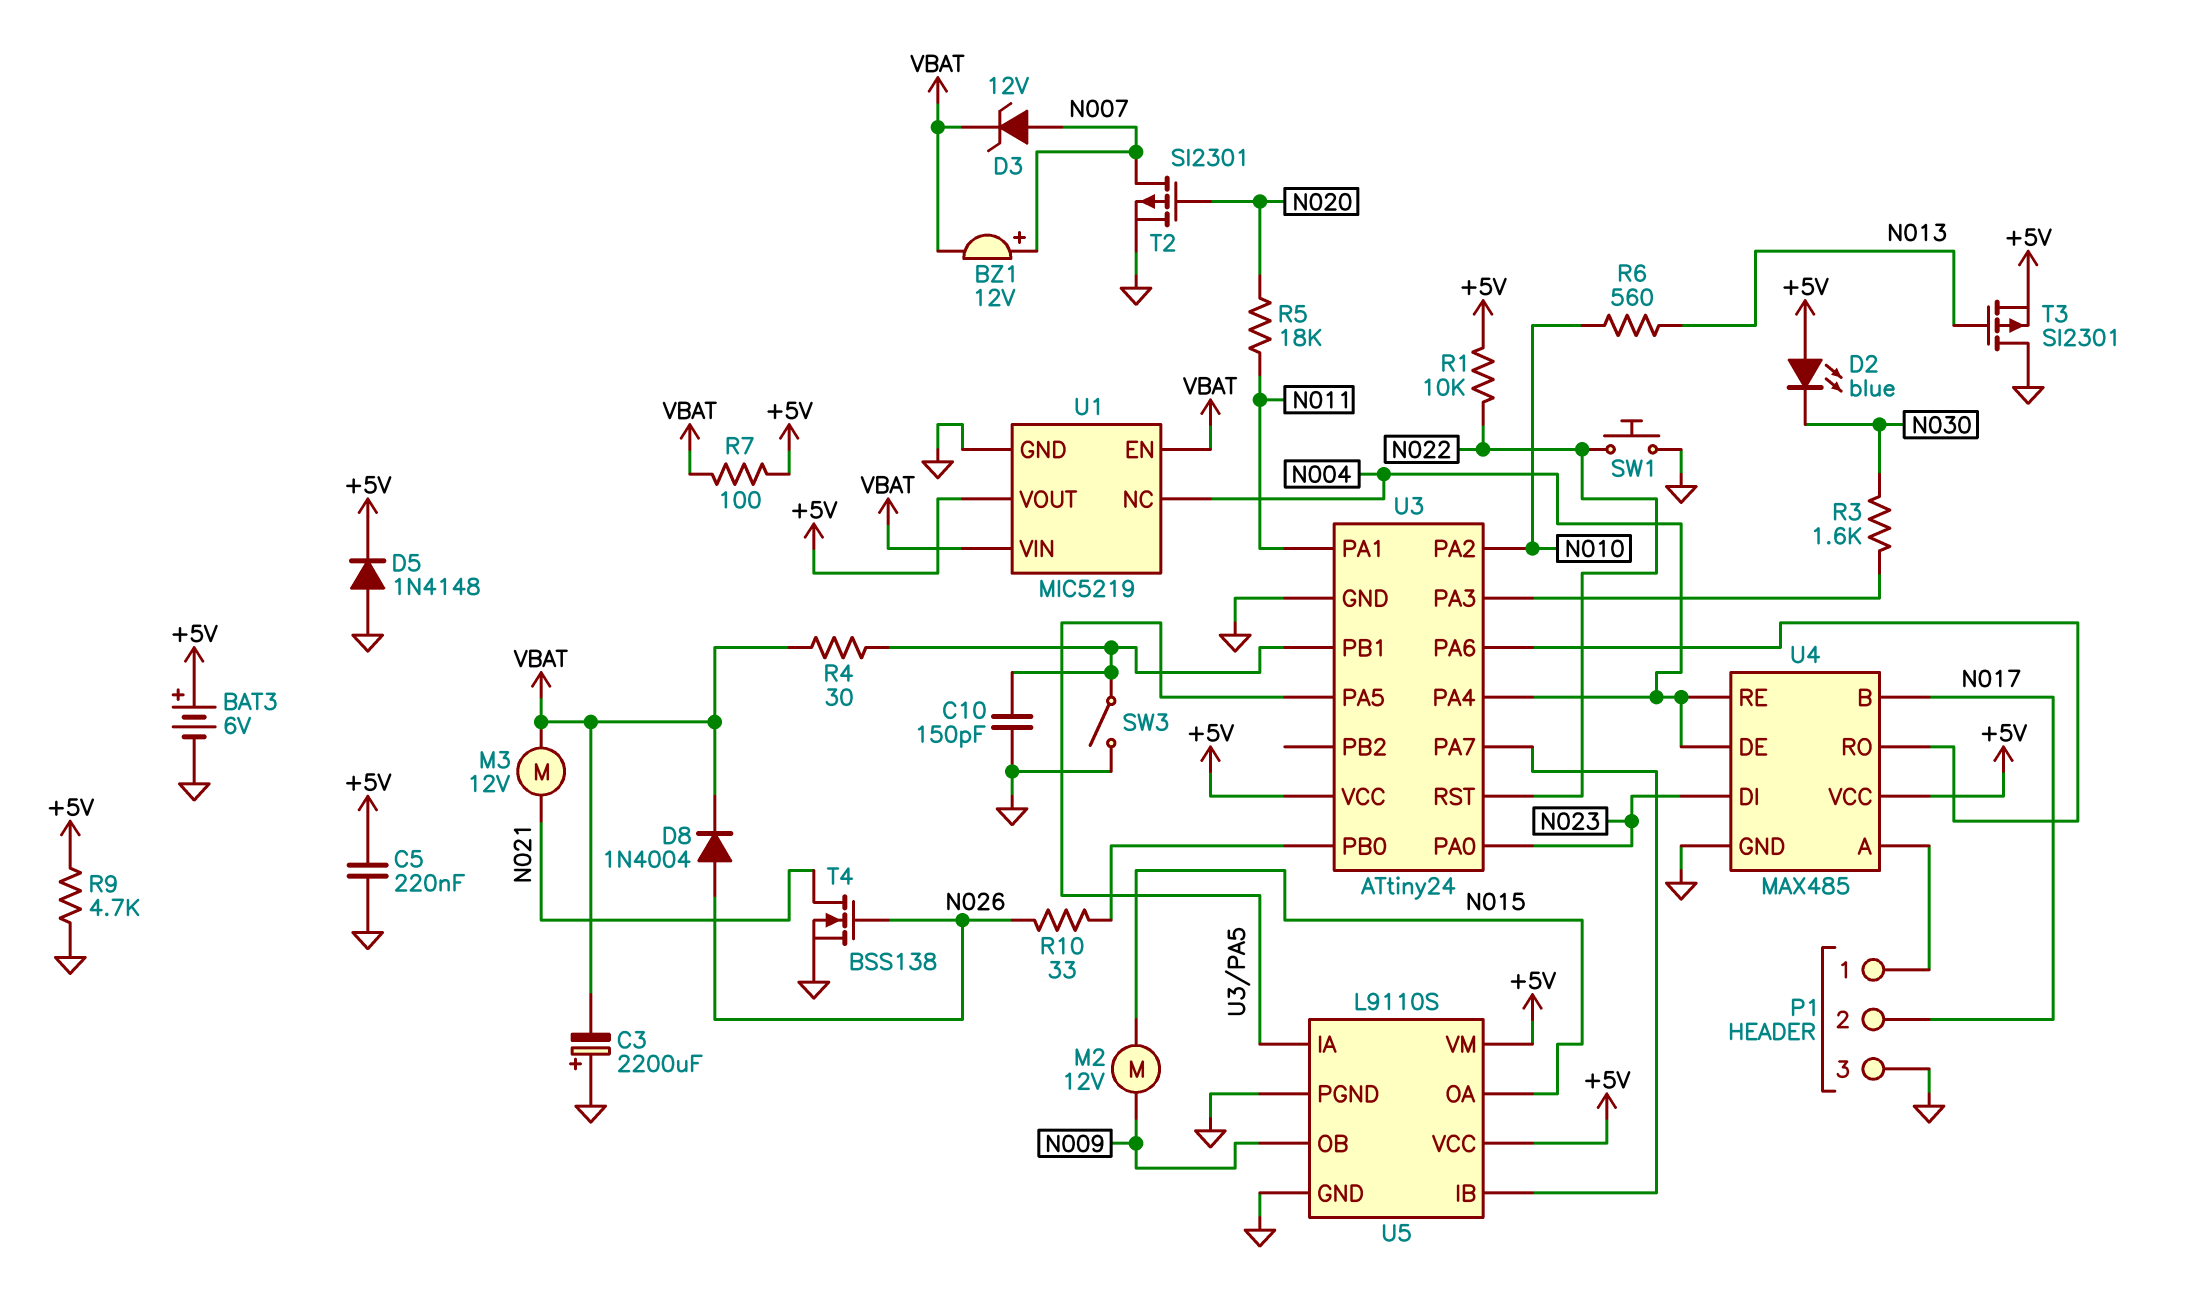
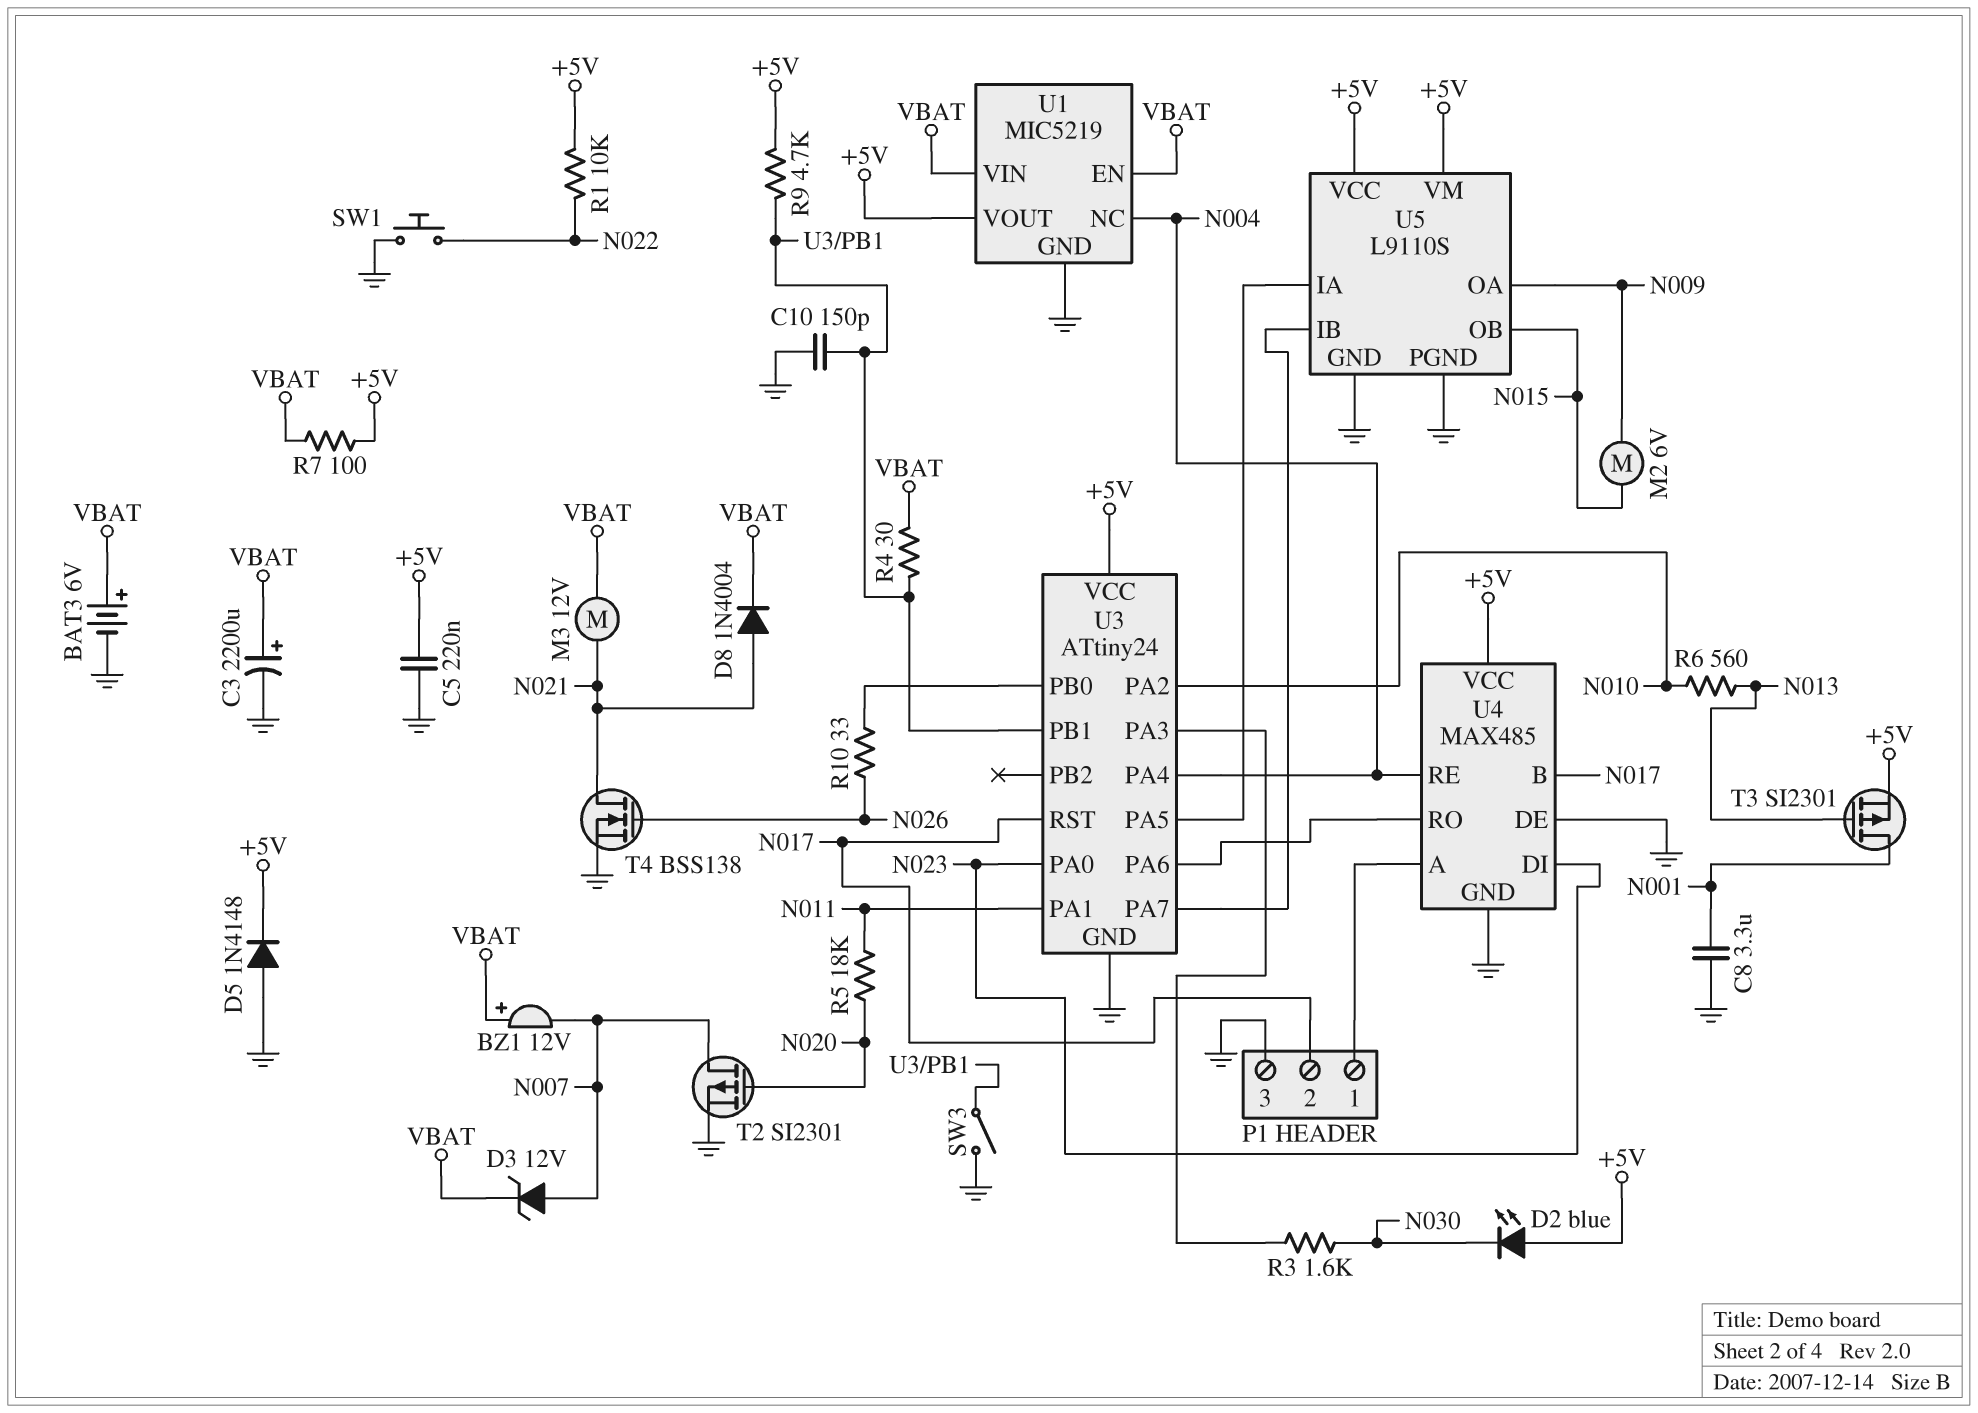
BAT3: 6V (plus +5V, minus GND) -> 6V (plus VBAT, minus GND)
BZ1: buzzer 12V (plus N007, minus VBAT) -> buzzer 12V (plus VBAT, minus N007)
C3: 2200uF (plus GND, minus VBAT) -> 2200uF (plus VBAT, minus GND)
C8: none -> 3.3uF (GND, N001)
D8: diode 1N4004 (A N026, K VBAT) -> diode 1N4004 (A N021, K VBAT)
M2: motor 12V (N009, N015) -> motor 6V (N009, N015)
R9: 4.7k (+5V, GND) -> 4.7k (+5V, U3/PB1)
T3: PMOS SI2301 (G N013, D GND, S +5V) -> PMOS SI2301 (G N013, D N001, S +5V)
U3 pin RST: N022 -> N017
U4 pin DE: N004 -> GND
U5 pin OA: N015 -> N009
U5 pin OB: N009 -> N015

